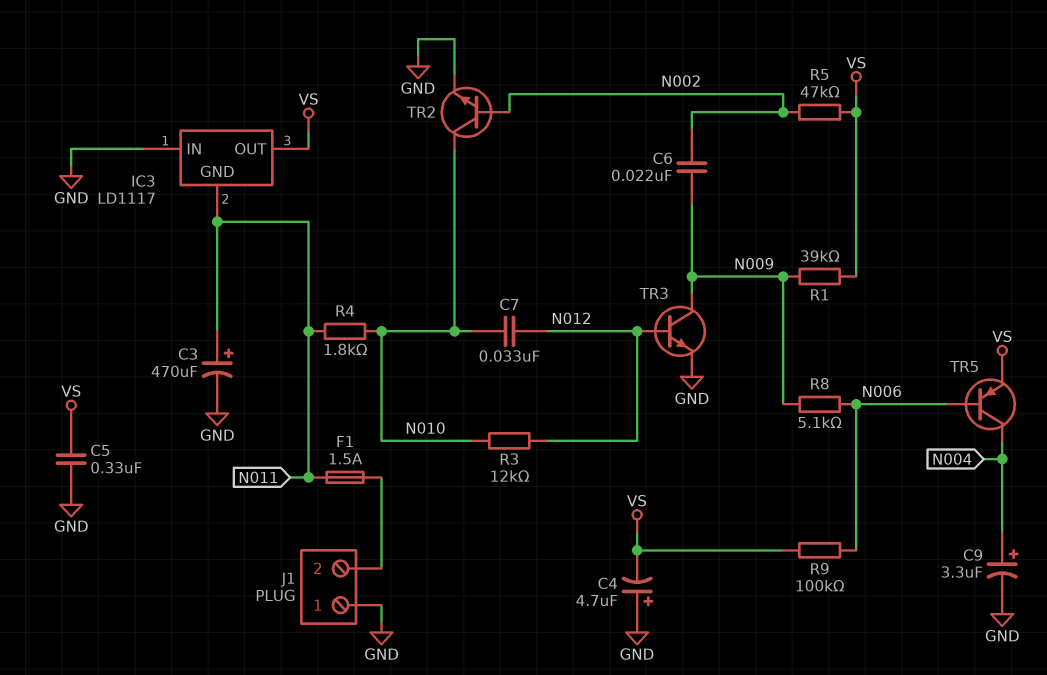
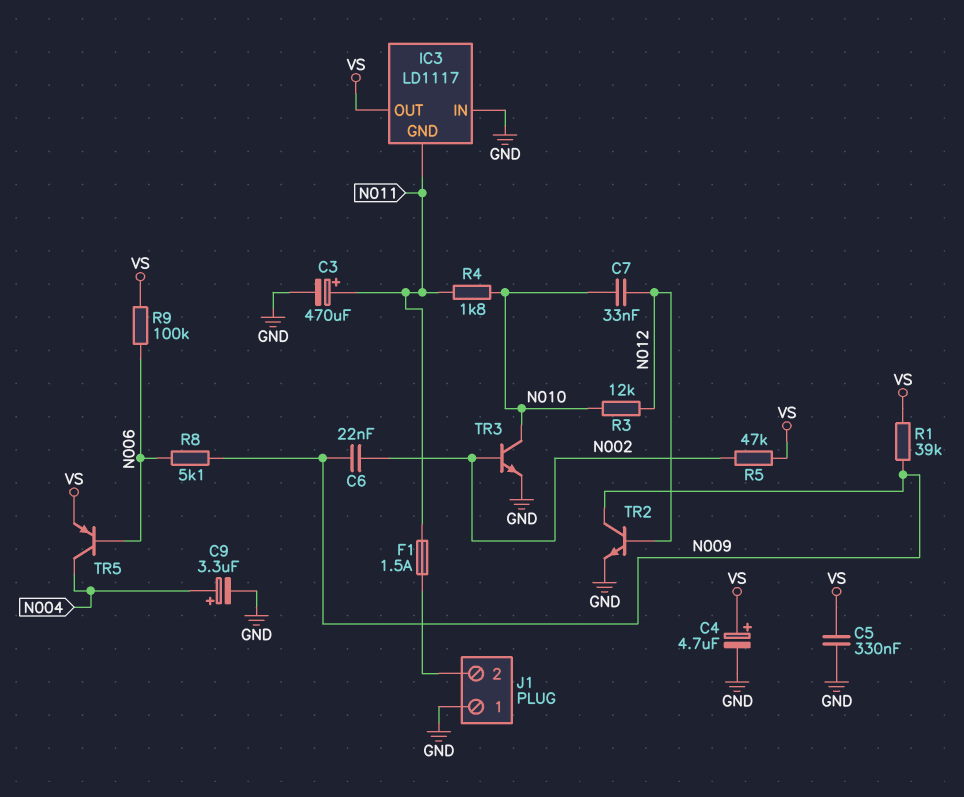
C4: 4.7uF (plus GND, minus VS) -> 4.7uF (plus VS, minus GND)
TR2: NPN (B N002, C N010, E GND) -> NPN (B N012, C N009, E GND)
TR3: NPN (B N012, C N009, E GND) -> NPN (B N002, C N010, E GND)

